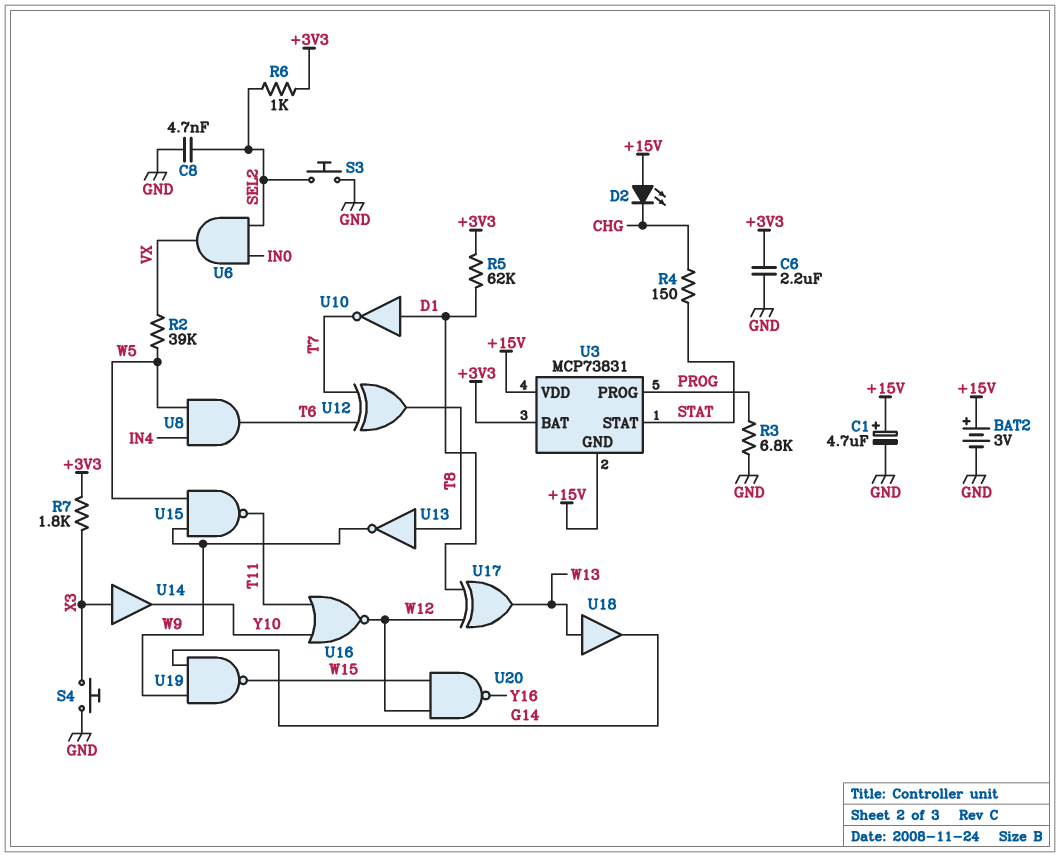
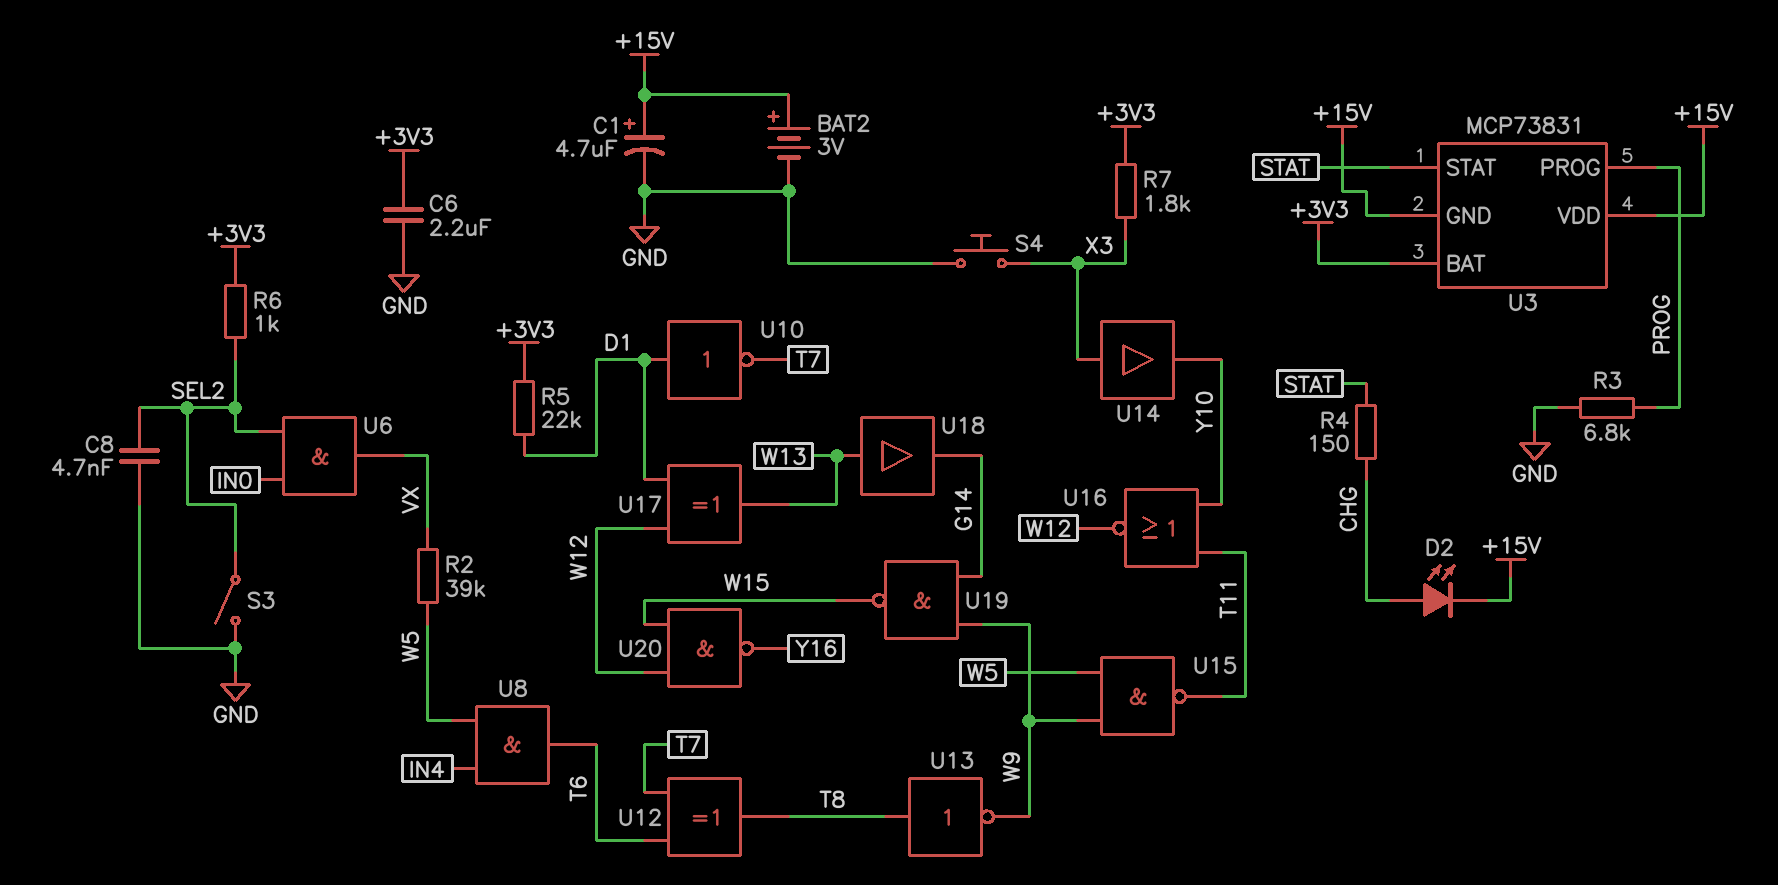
D2: LED (A +15V, K CHG) -> LED (A CHG, K +15V)
R5: 62k (+3V3, D1) -> 22k (+3V3, D1)
S3: button (GND, SEL2) -> switch (GND, SEL2)

